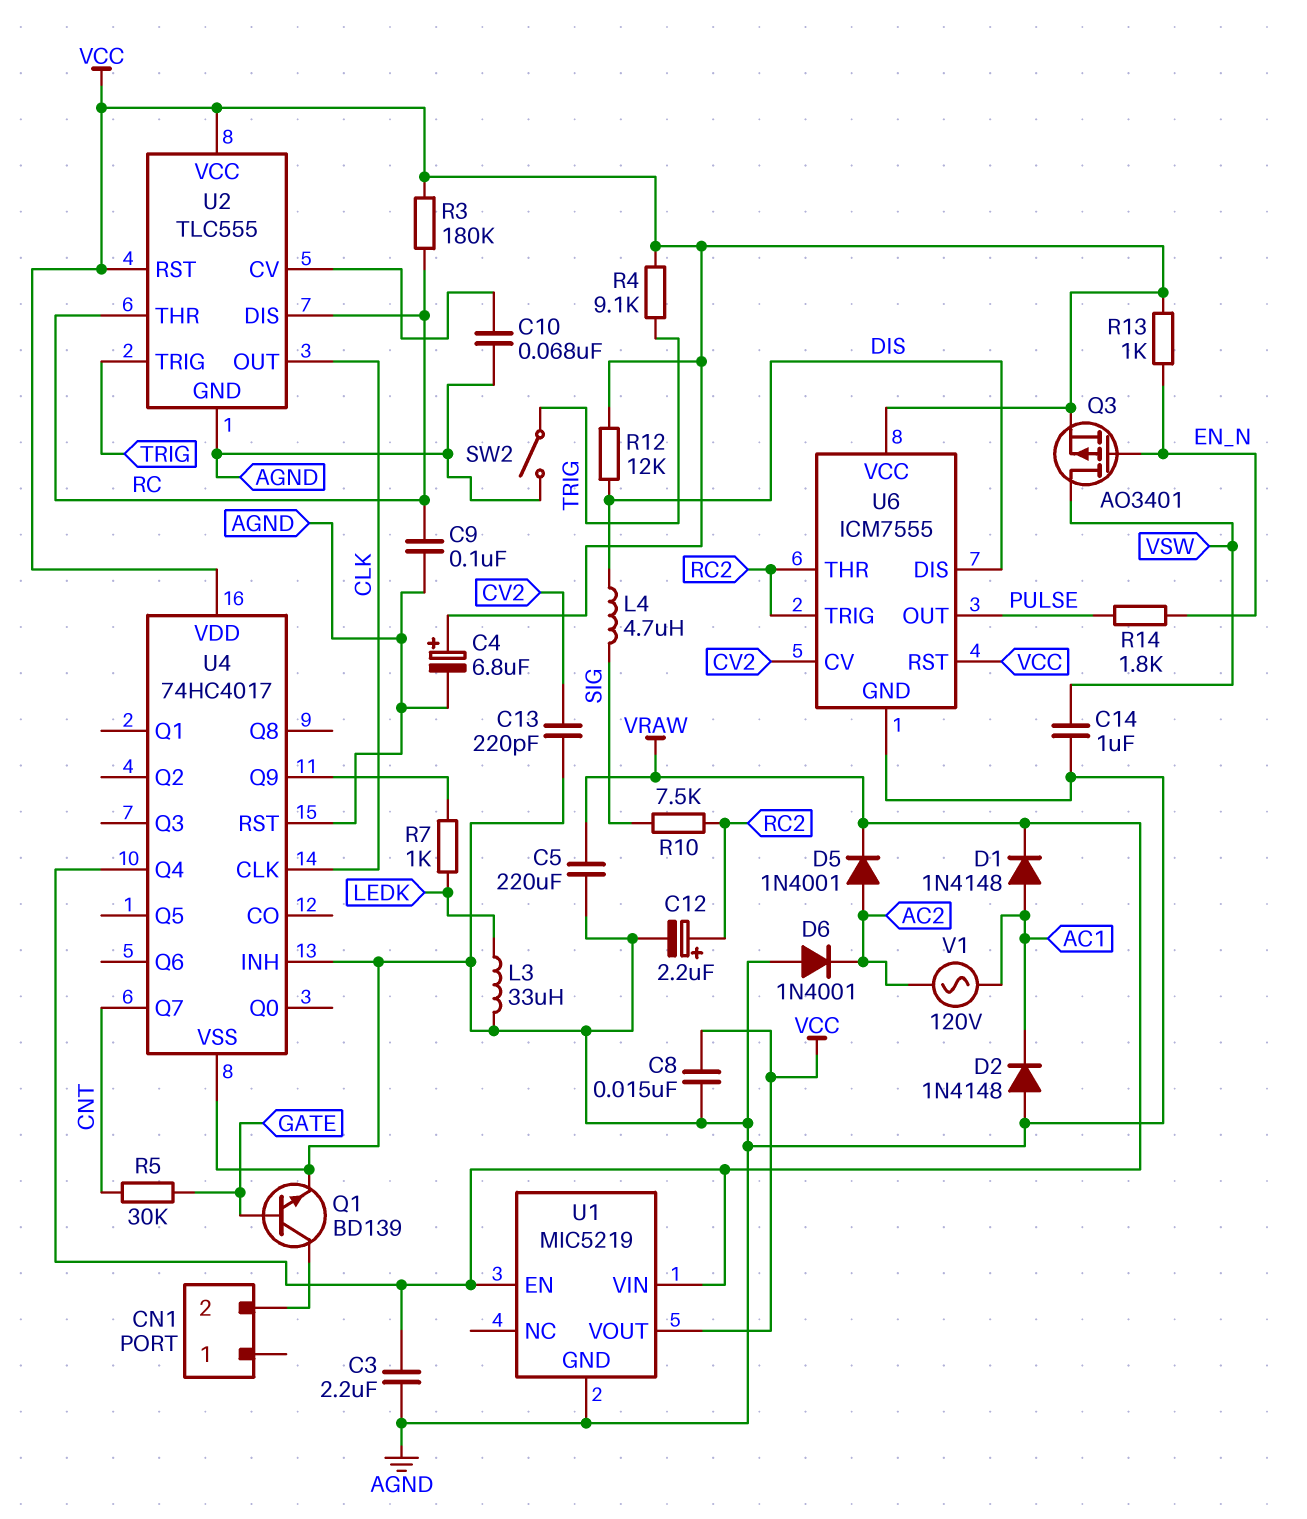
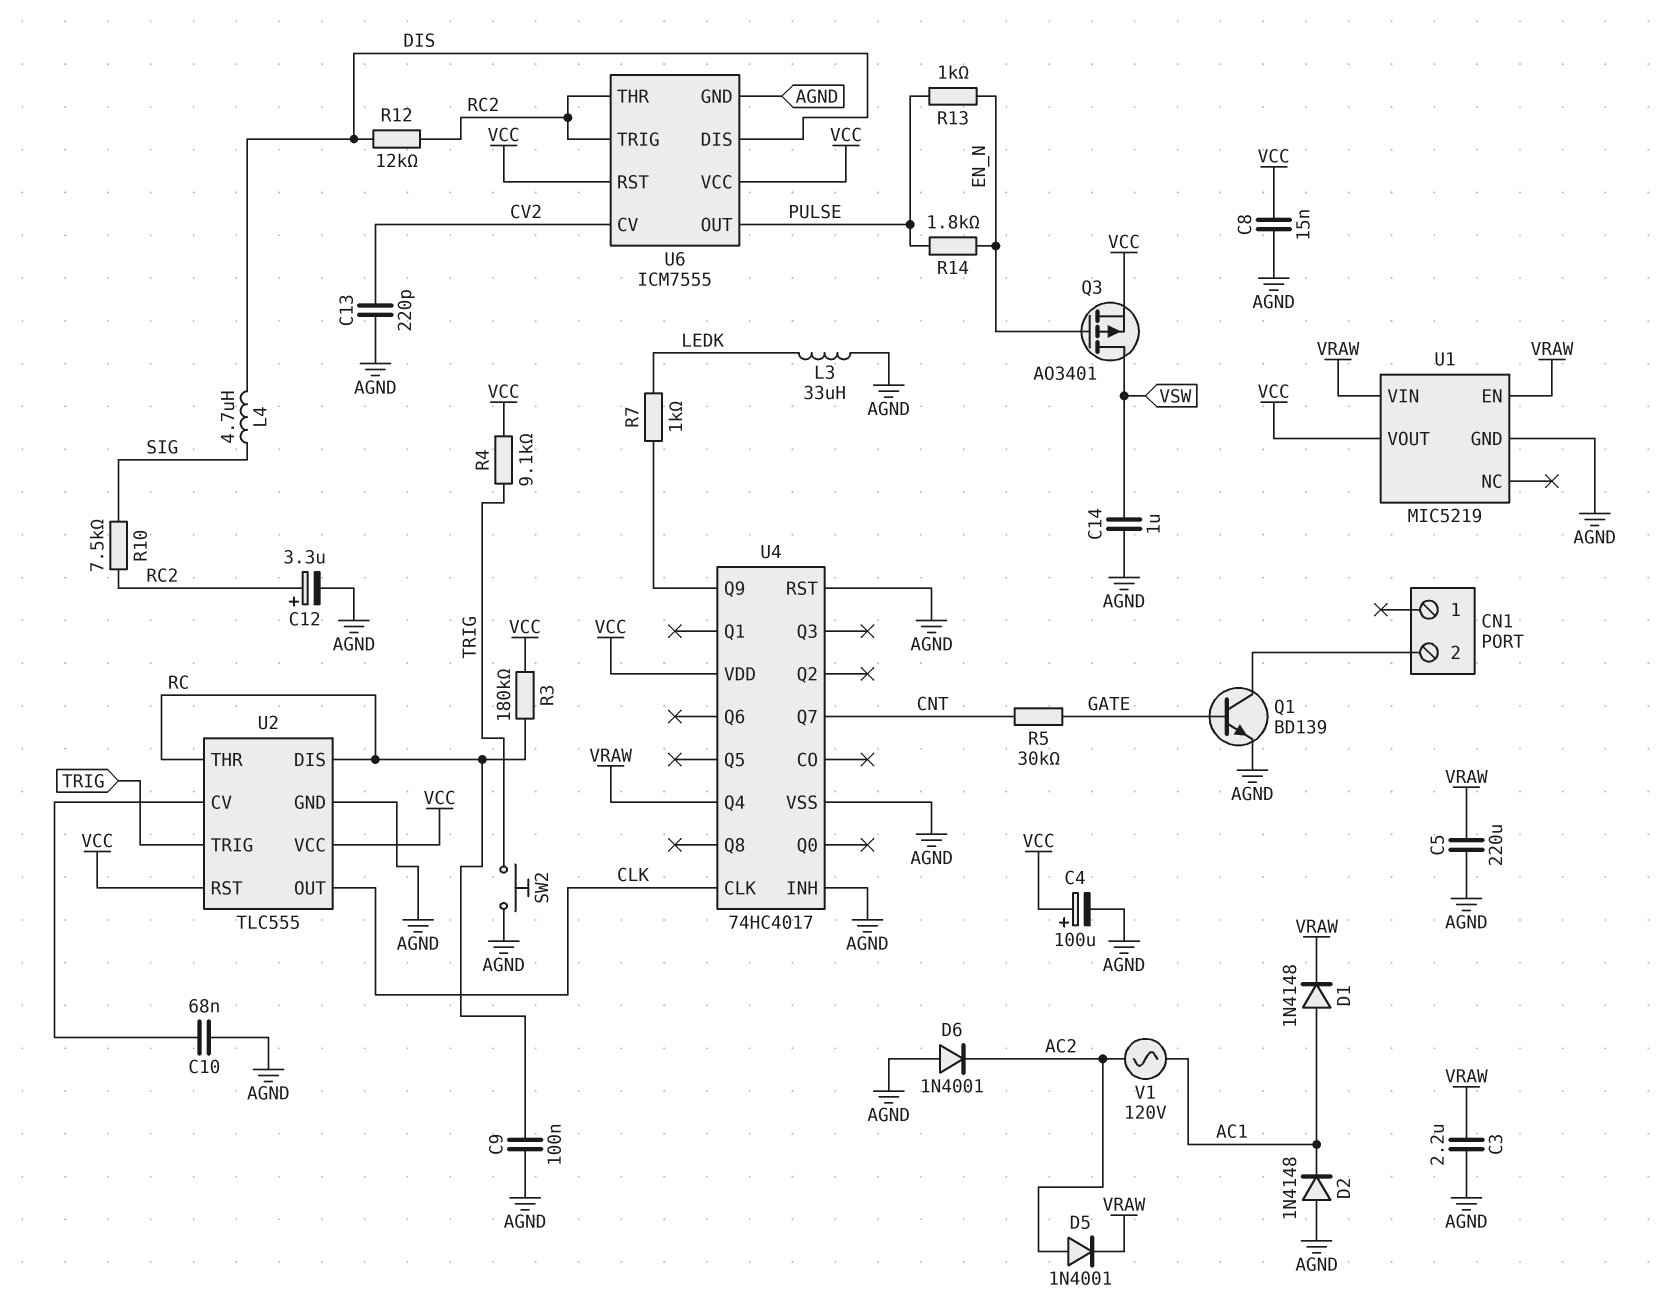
C4: 6.8uF (plus VCC, minus AGND) -> 100uF (plus VCC, minus AGND)
C12: 2.2uF (plus RC2, minus AGND) -> 3.3uF (plus RC2, minus AGND)
R12: 12k (DIS, VCC) -> 12k (DIS, RC2)
R13: 1k (EN_N, VCC) -> 1k (EN_N, PULSE)
SW2: switch (AGND, TRIG) -> button (AGND, TRIG)

